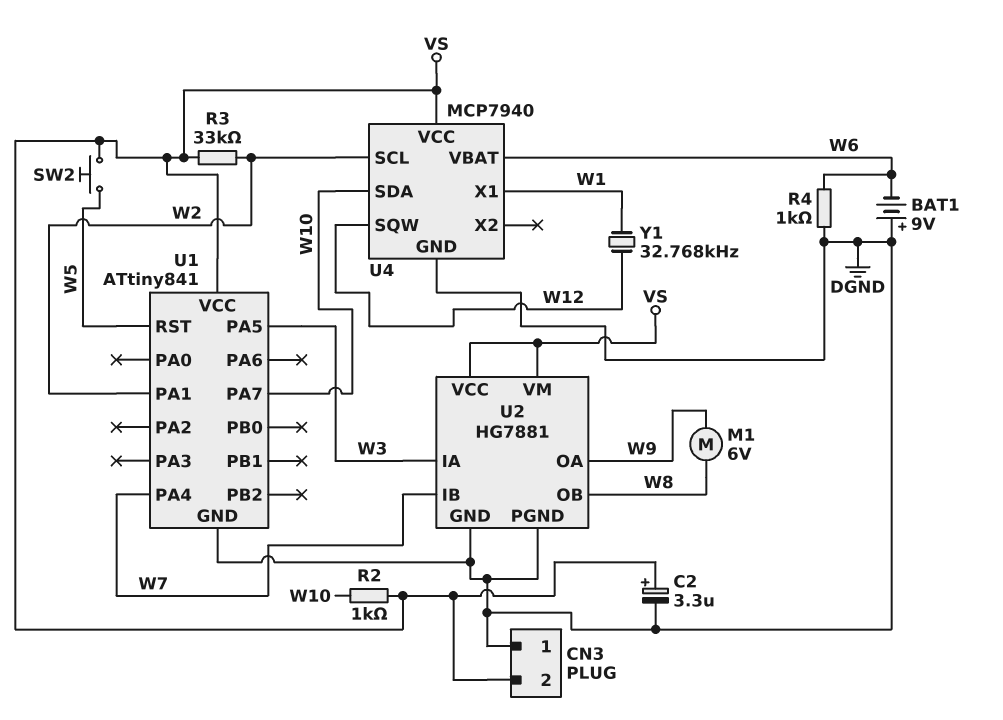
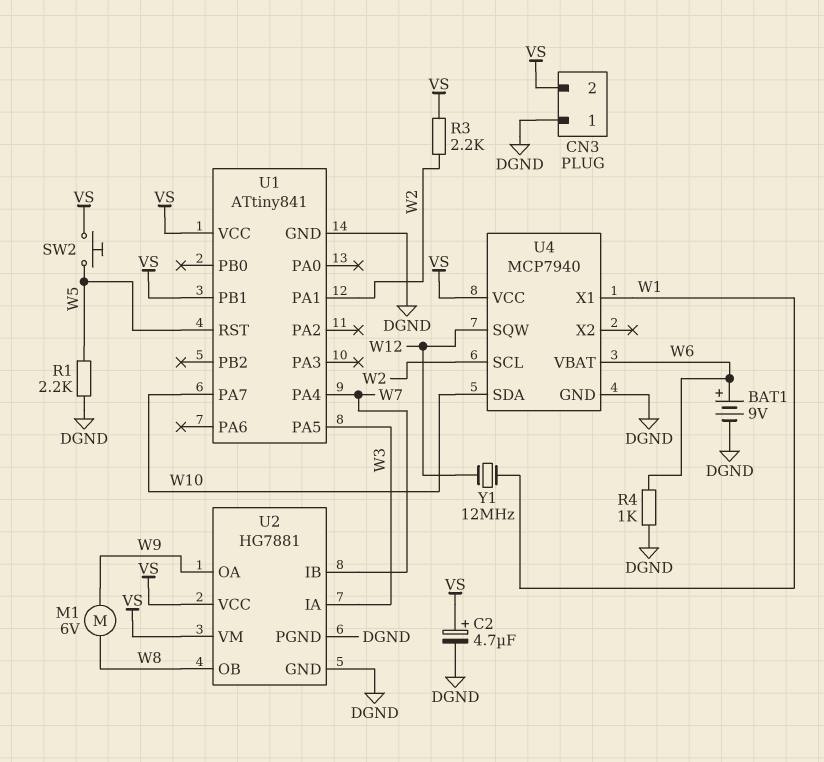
BAT1: 9V (plus DGND, minus W6) -> 9V (plus W6, minus DGND)
C2: 3.3uF (plus VS, minus DGND) -> 4.7uF (plus VS, minus DGND)
R1: none -> 2.2k (DGND, W5)
R2: 1k (VS, W10) -> none
R3: 33k (VS, W2) -> 2.2k (VS, W2)
U1 pin PB1: none -> VS
Y1: 32.768kHz (W1, W12) -> 12MHz (W1, W12)

